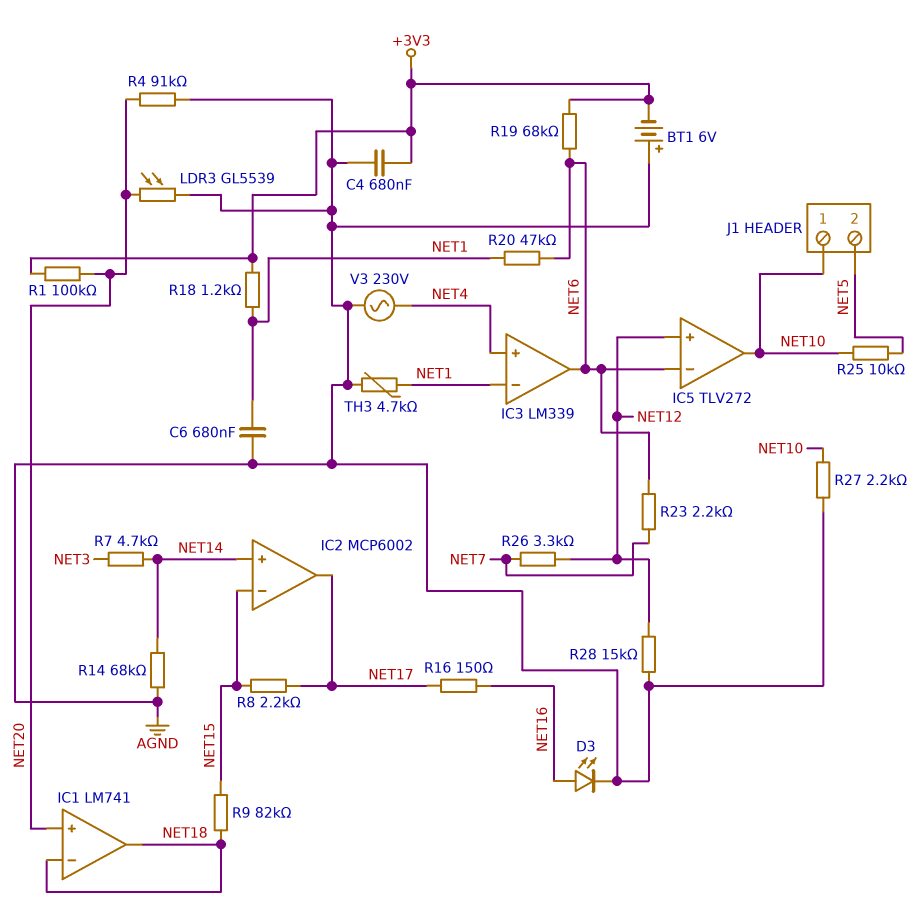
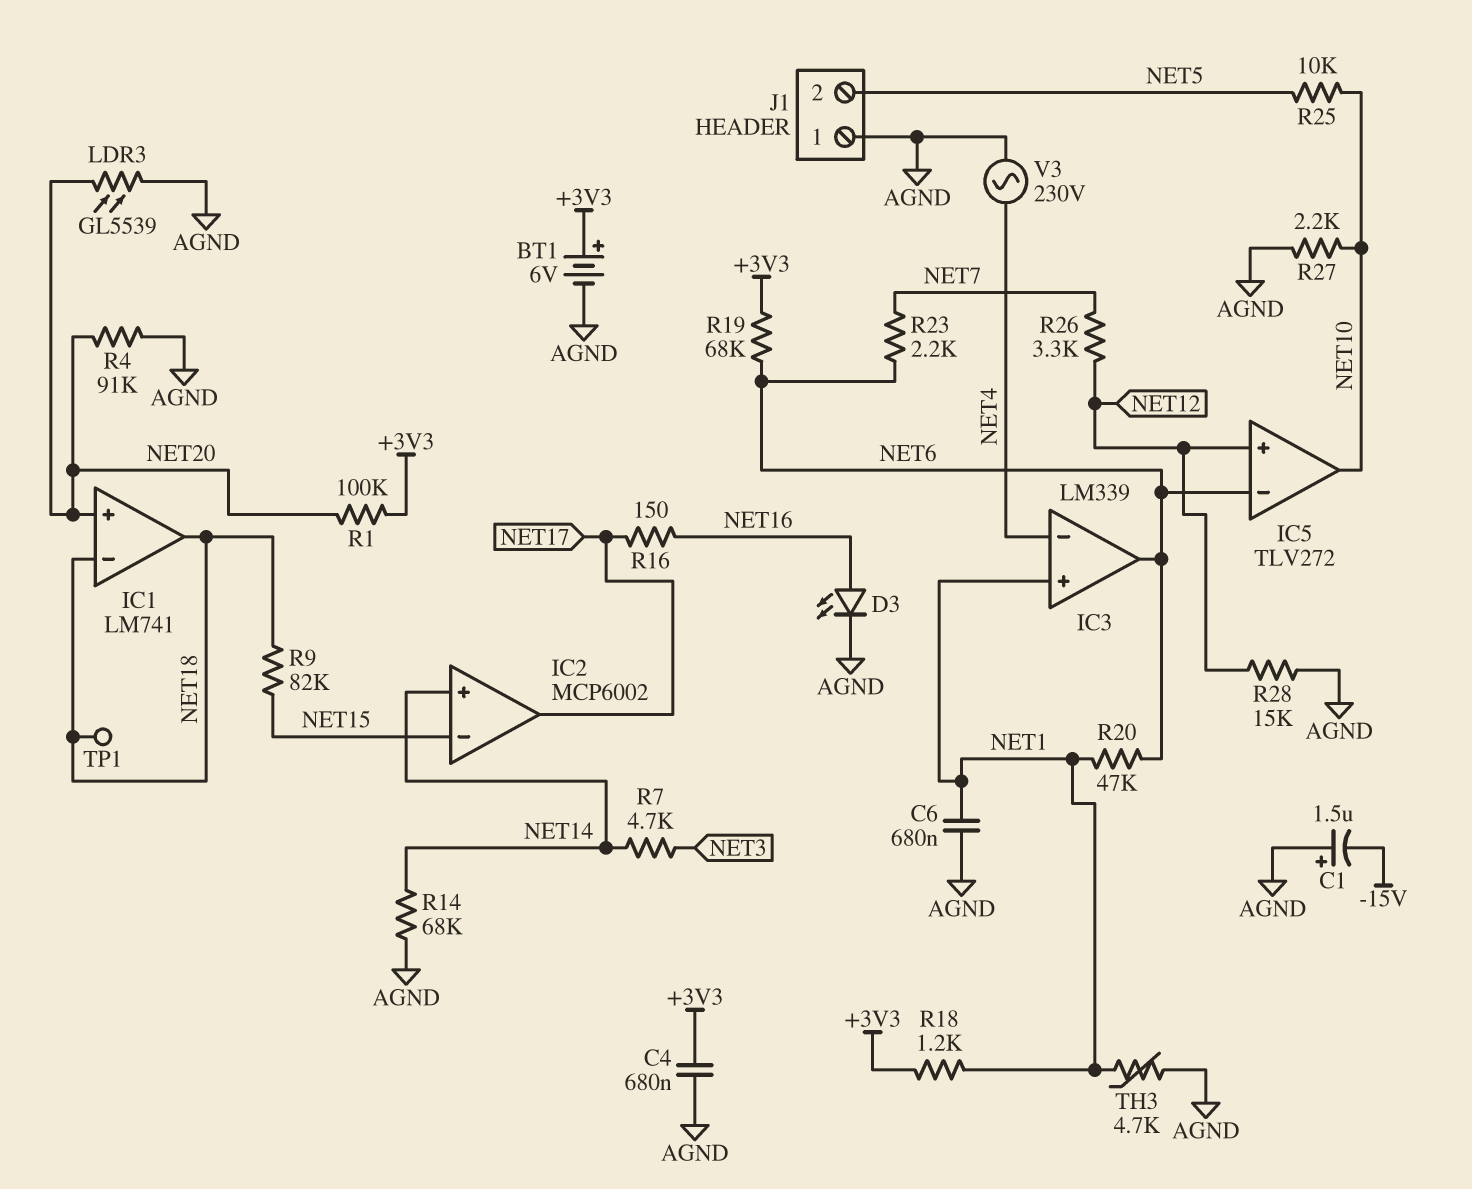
BT1: 6V (plus AGND, minus +3V3) -> 6V (plus +3V3, minus AGND)
C1: none -> 1.5uF (plus AGND, minus -15V)
IC3 pin in+: NET4 -> NET1
IC3 pin in-: NET1 -> NET4
J1 pin 1: NET10 -> AGND
R8: 2.2k (NET15, NET17) -> none
TP1: none -> test point (NET18)

